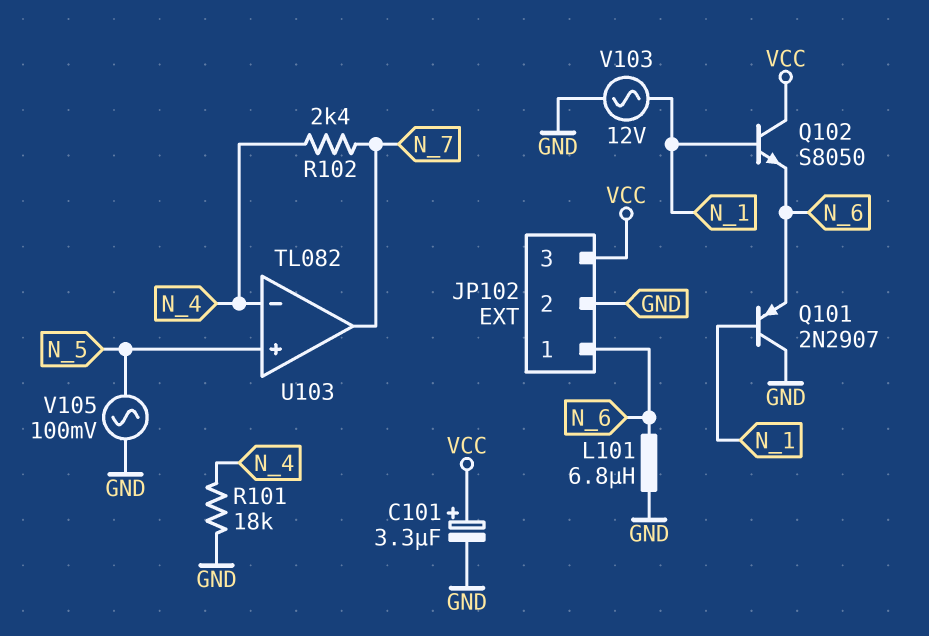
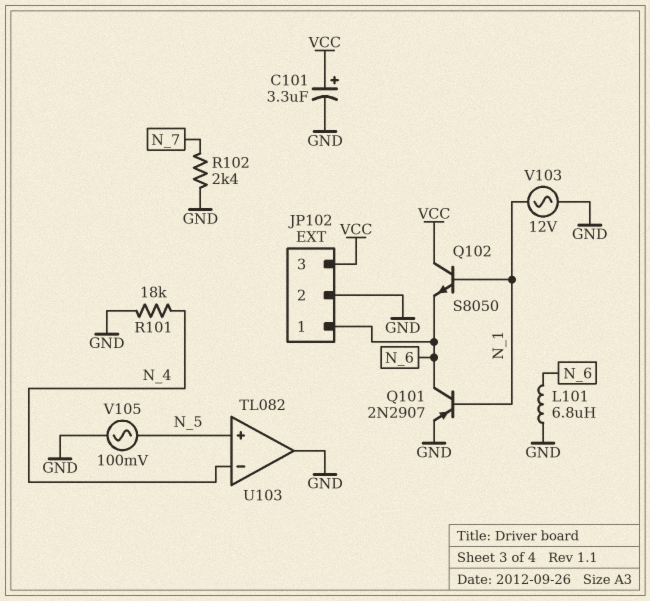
Q101: PNP 2N2907 (B N_1, C GND, E N_6) -> PNP 2N2907 (B N_1, C N_6, E GND)
R102: 2.4k (N_4, N_7) -> 2.4k (GND, N_7)
U103 pin out: N_7 -> GND

